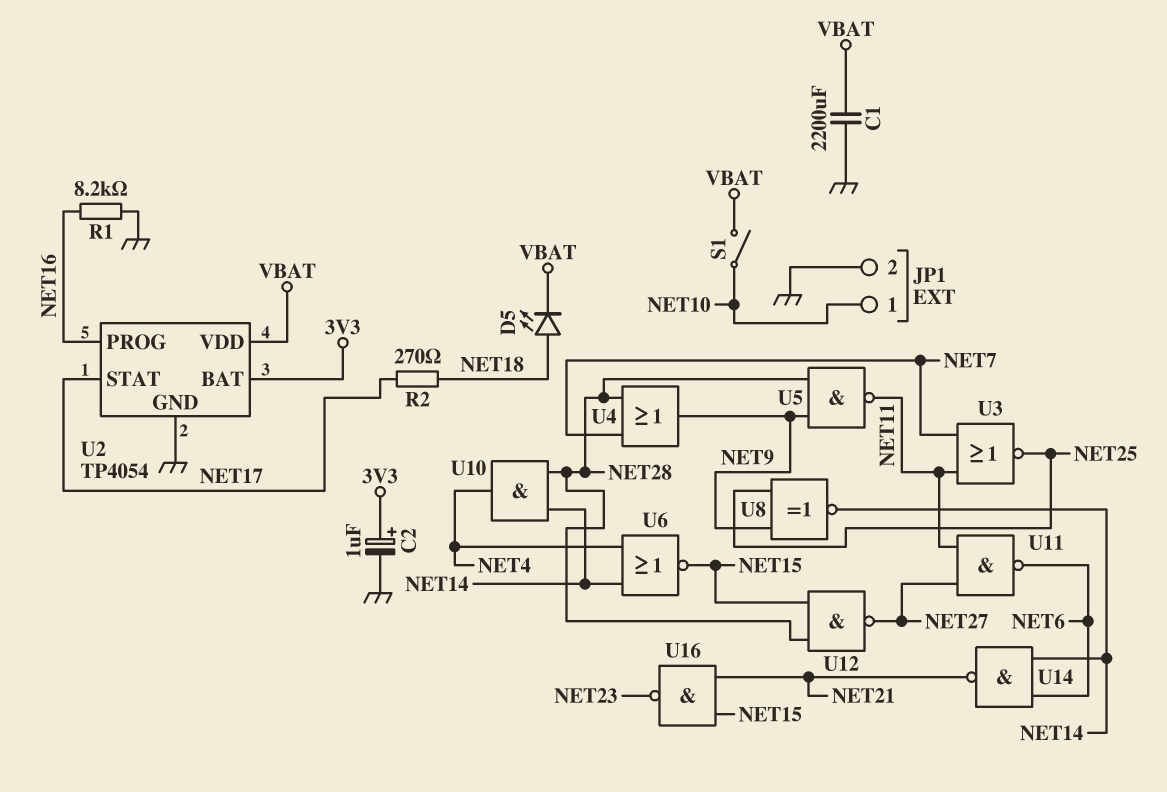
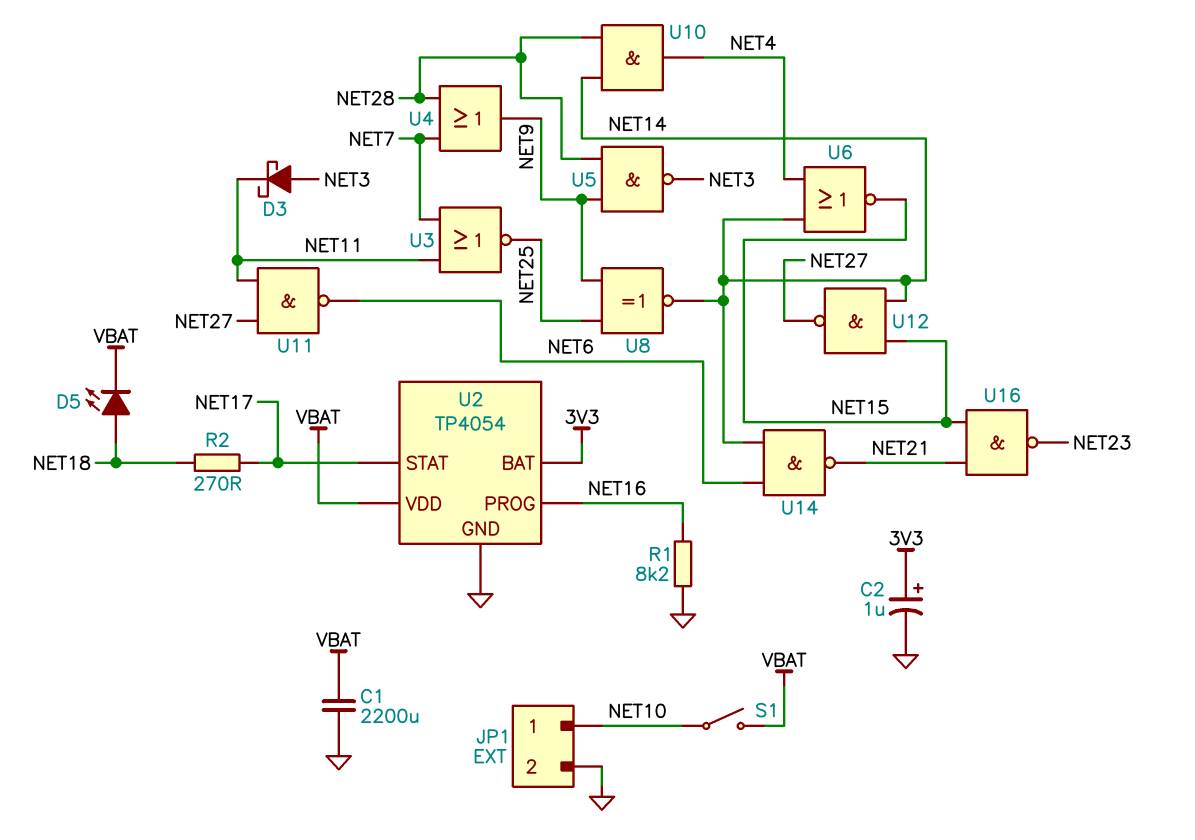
D3: none -> schottky (A NET3, K NET11)
U5: NAND (in NET9, in NET28, out NET11) -> NAND (in NET9, in NET28, out NET3)
U12: NAND (in NET15, in NET28, out NET27) -> NAND (in NET14, in NET15, out NET27)

